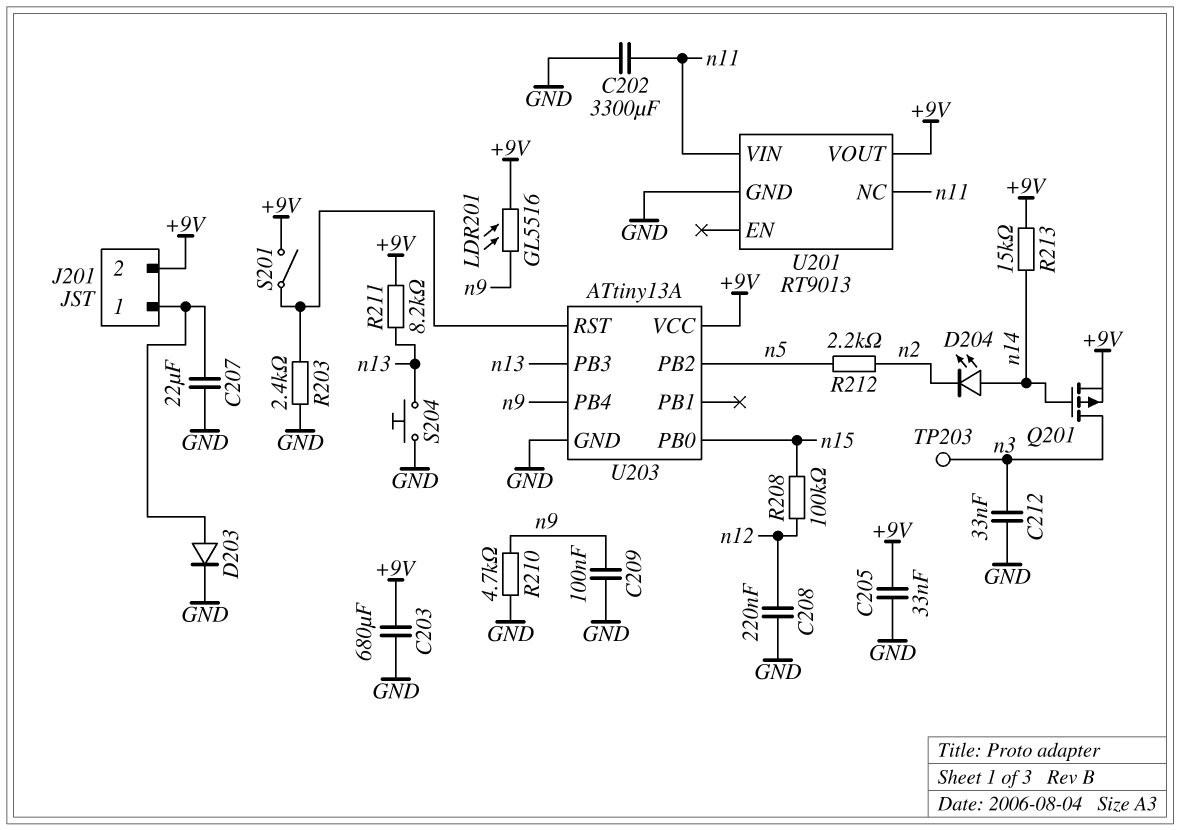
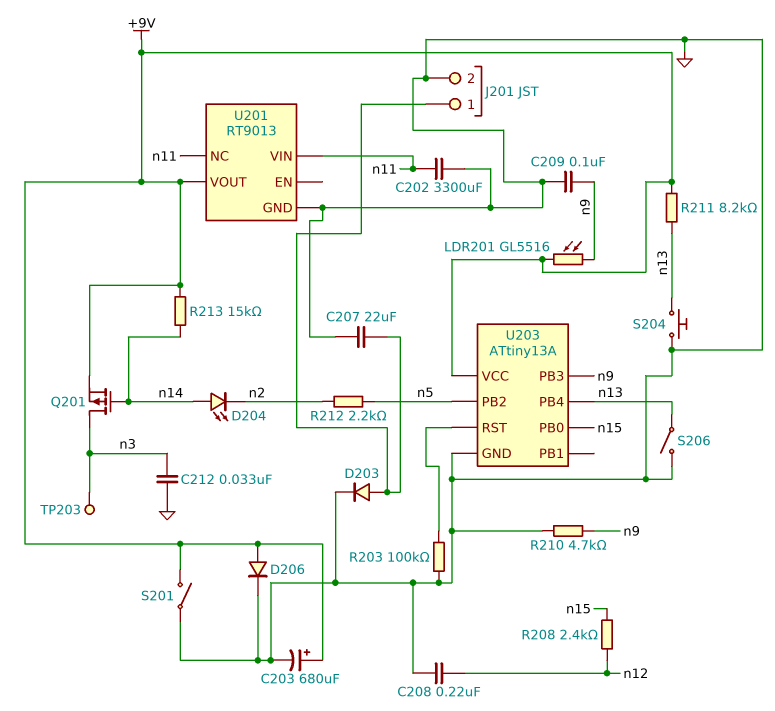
C203: 680uF (+9V, GND) -> 680uF (plus +9V, minus GND)
C205: 33nF (+9V, GND) -> none
D206: none -> diode (A +9V, K GND)
J201 pin 2: +9V -> GND
R203: 2.4k (GND, U203/RST) -> 100k (GND, U203/RST)
R208: 100k (n12, n15) -> 2.4k (n12, n15)
S201: switch (+9V, U203/RST) -> switch (+9V, GND)
S206: none -> switch (GND, n13)
U203 pin PB3: n13 -> n9
U203 pin PB4: n9 -> n13

